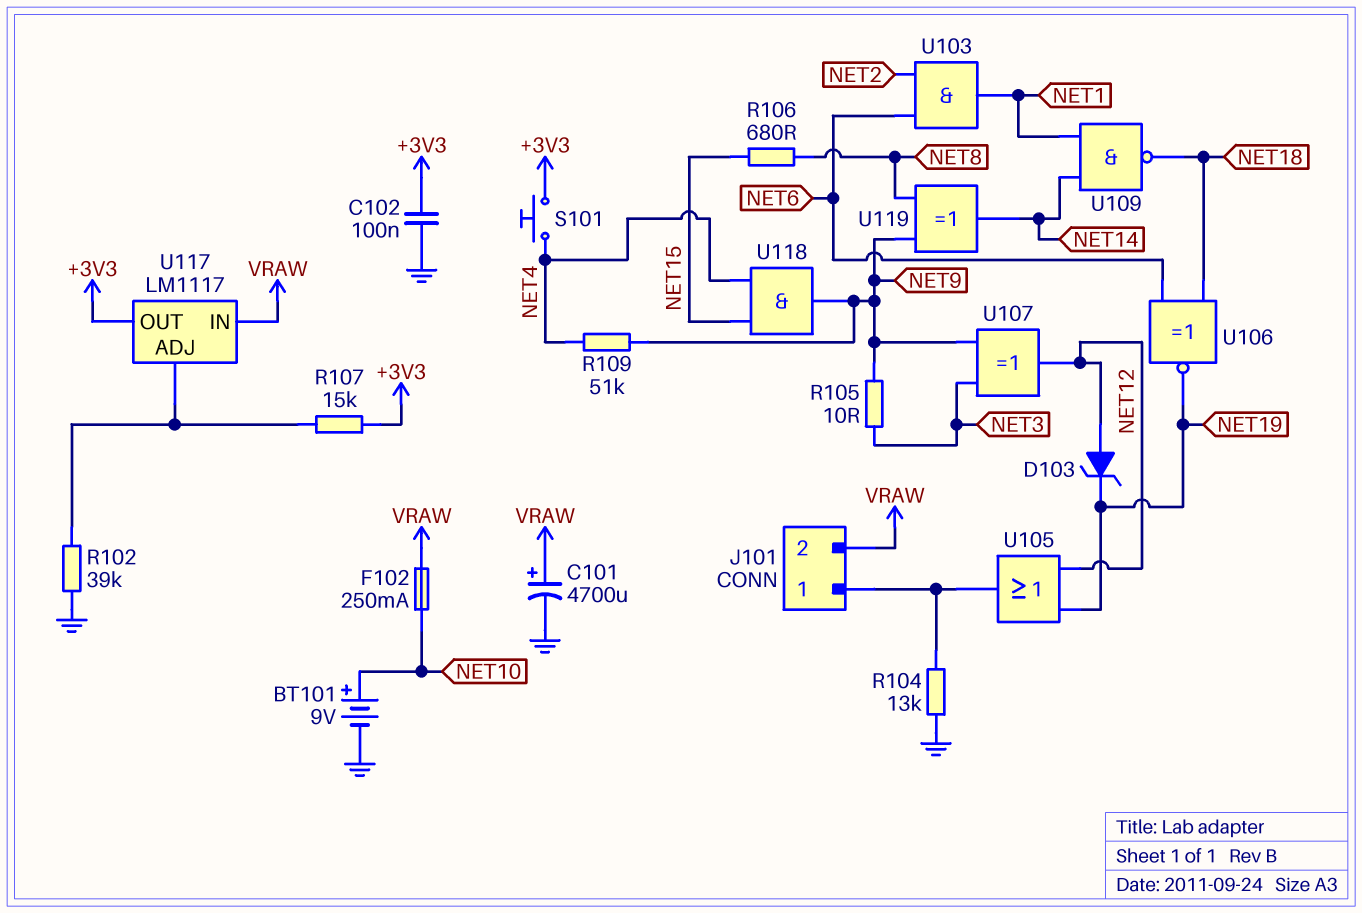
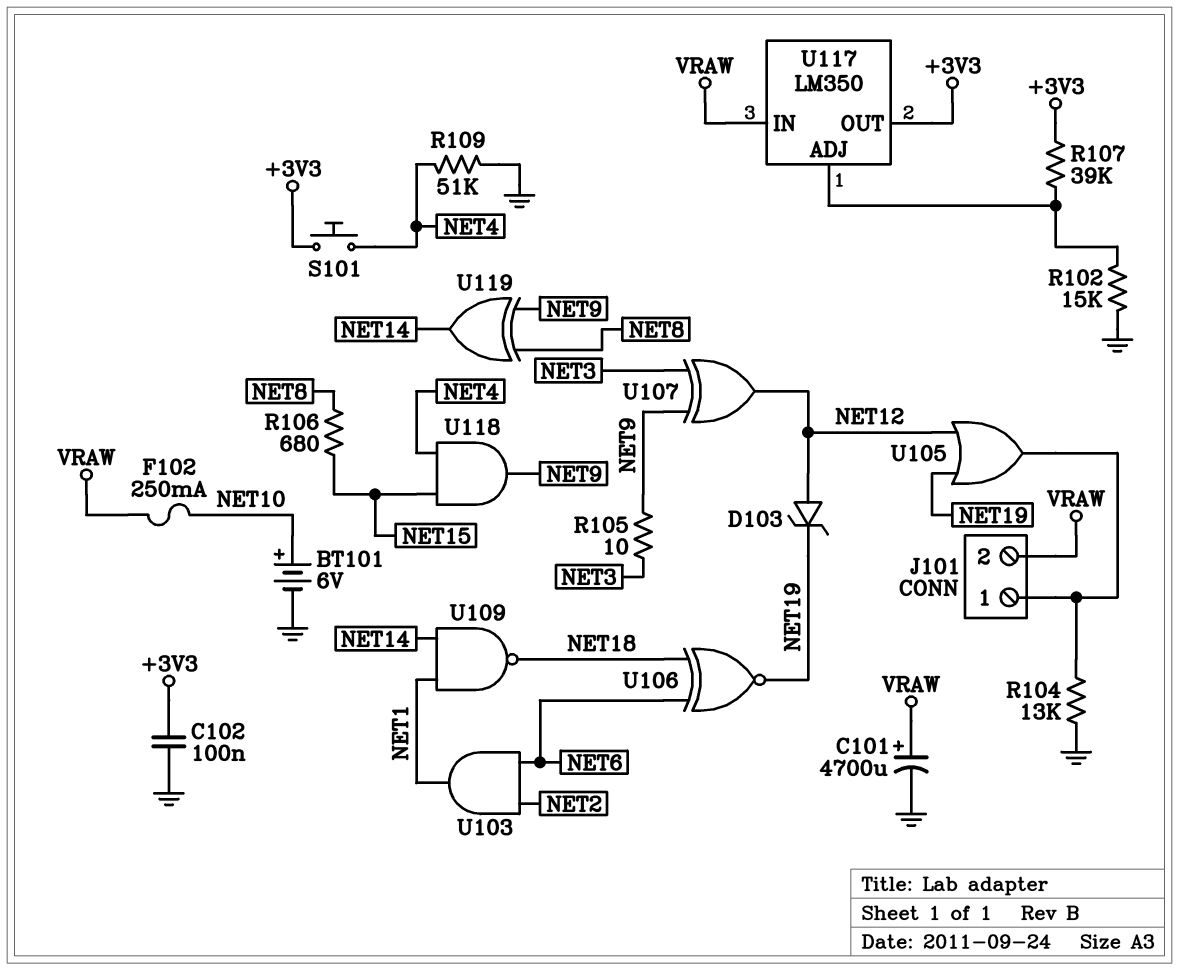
BT101: 9V (plus NET10, minus GND) -> 6V (plus NET10, minus GND)
R102: 39k (GND, U117/ADJ) -> 15k (GND, U117/ADJ)
R107: 15k (+3V3, U117/ADJ) -> 39k (+3V3, U117/ADJ)
R109: 51k (NET4, NET9) -> 51k (GND, NET4)
U117: LM1117 -> LM350

